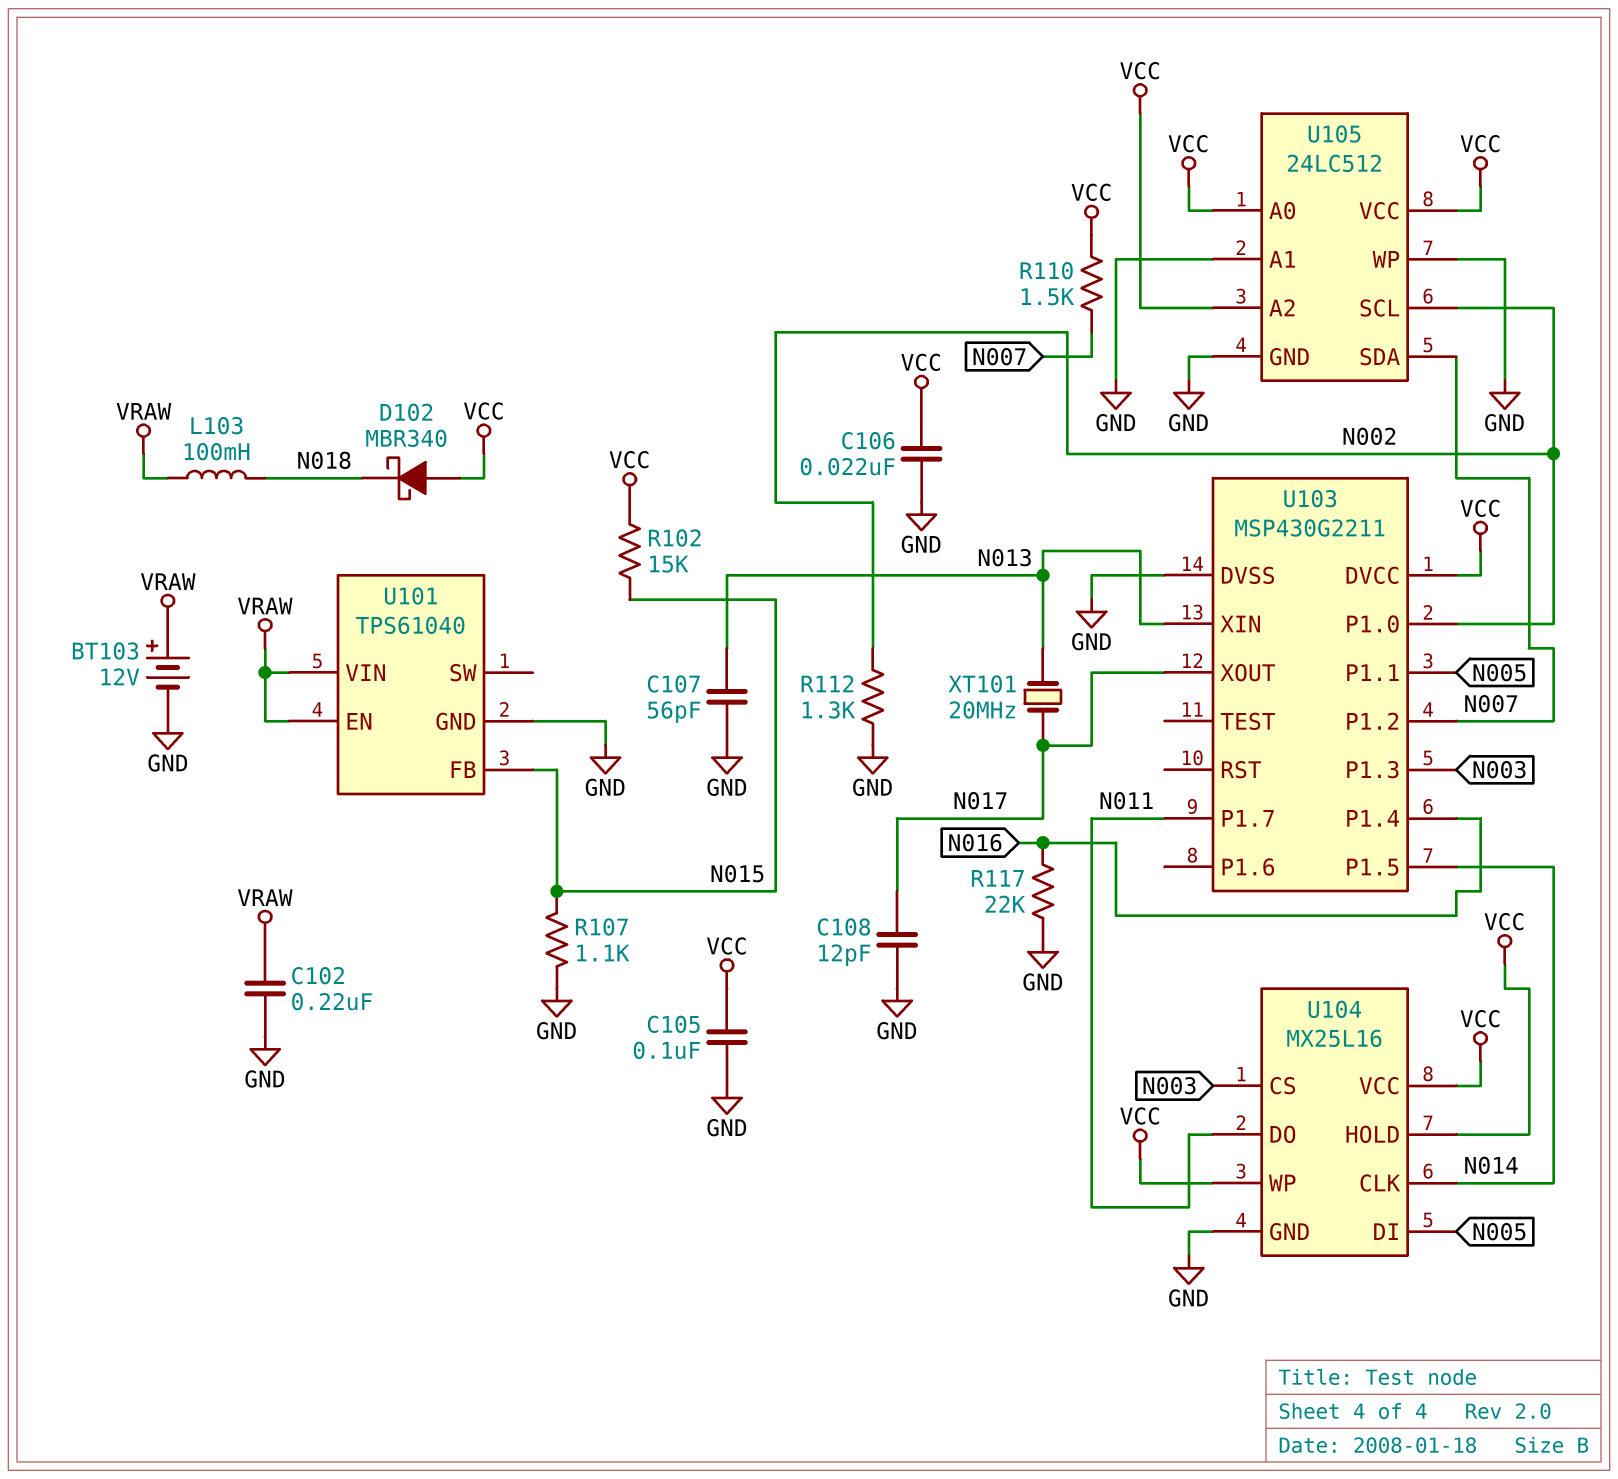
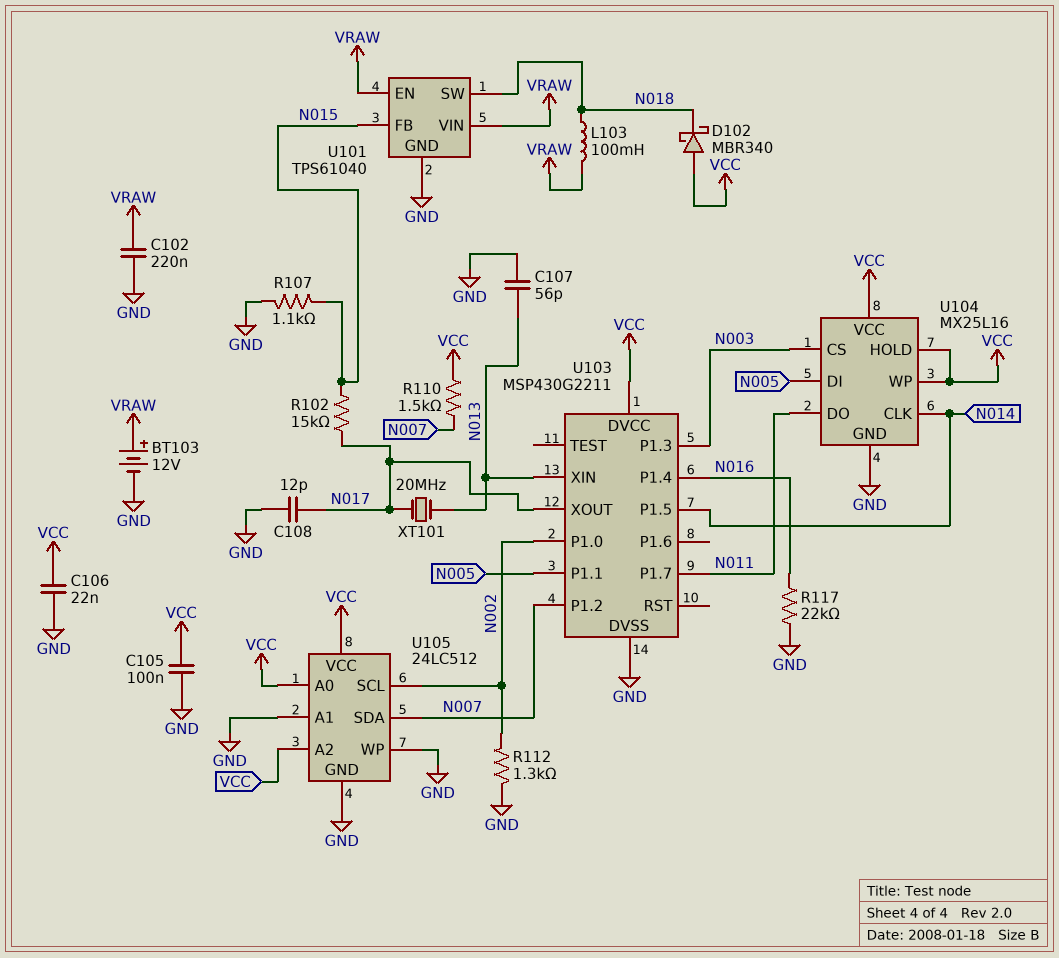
R102: 15k (N015, VCC) -> 15k (N015, N017)
U101 pin SW: none -> N018

